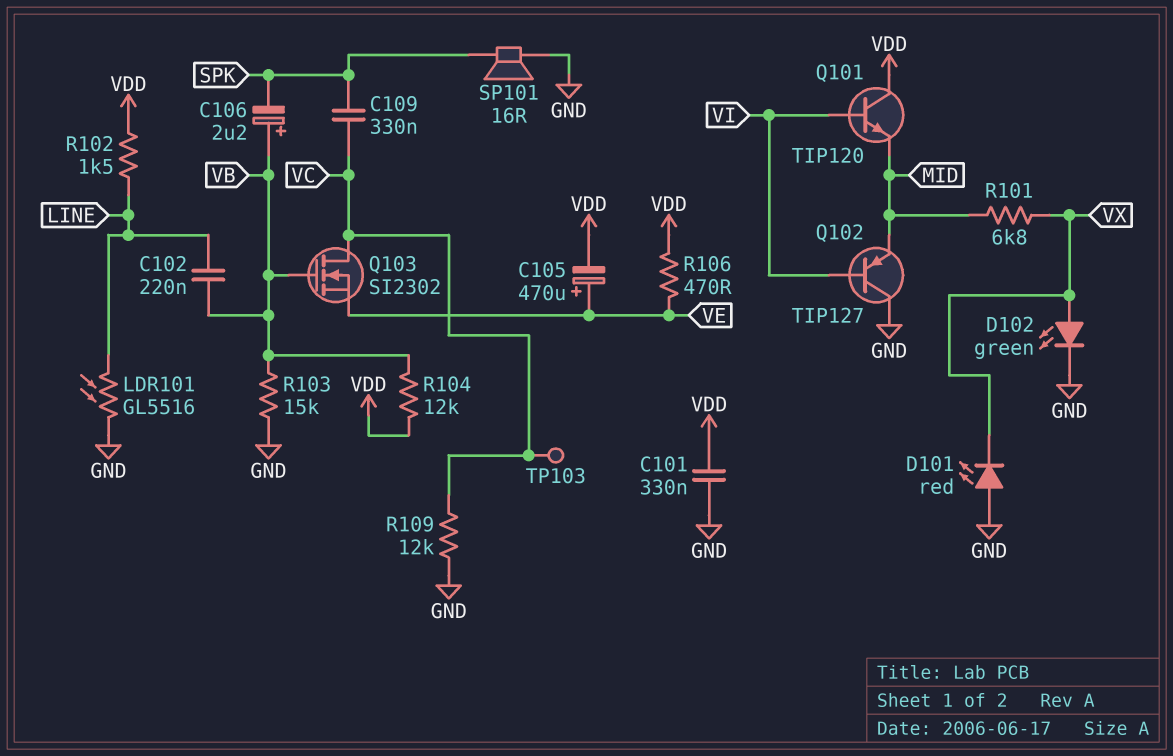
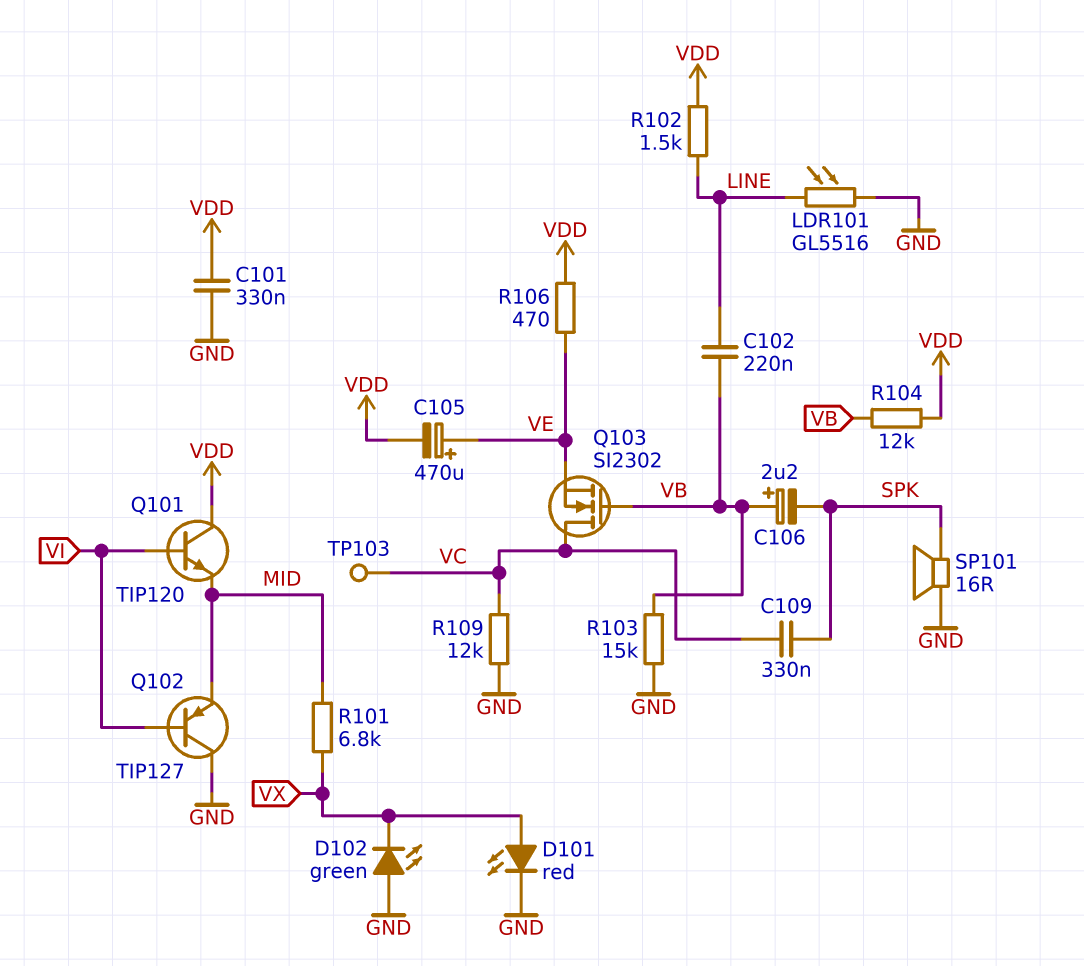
D101: LED red (A GND, K VX) -> LED red (A VX, K GND)
D102: LED green (A VX, K GND) -> LED green (A GND, K VX)

